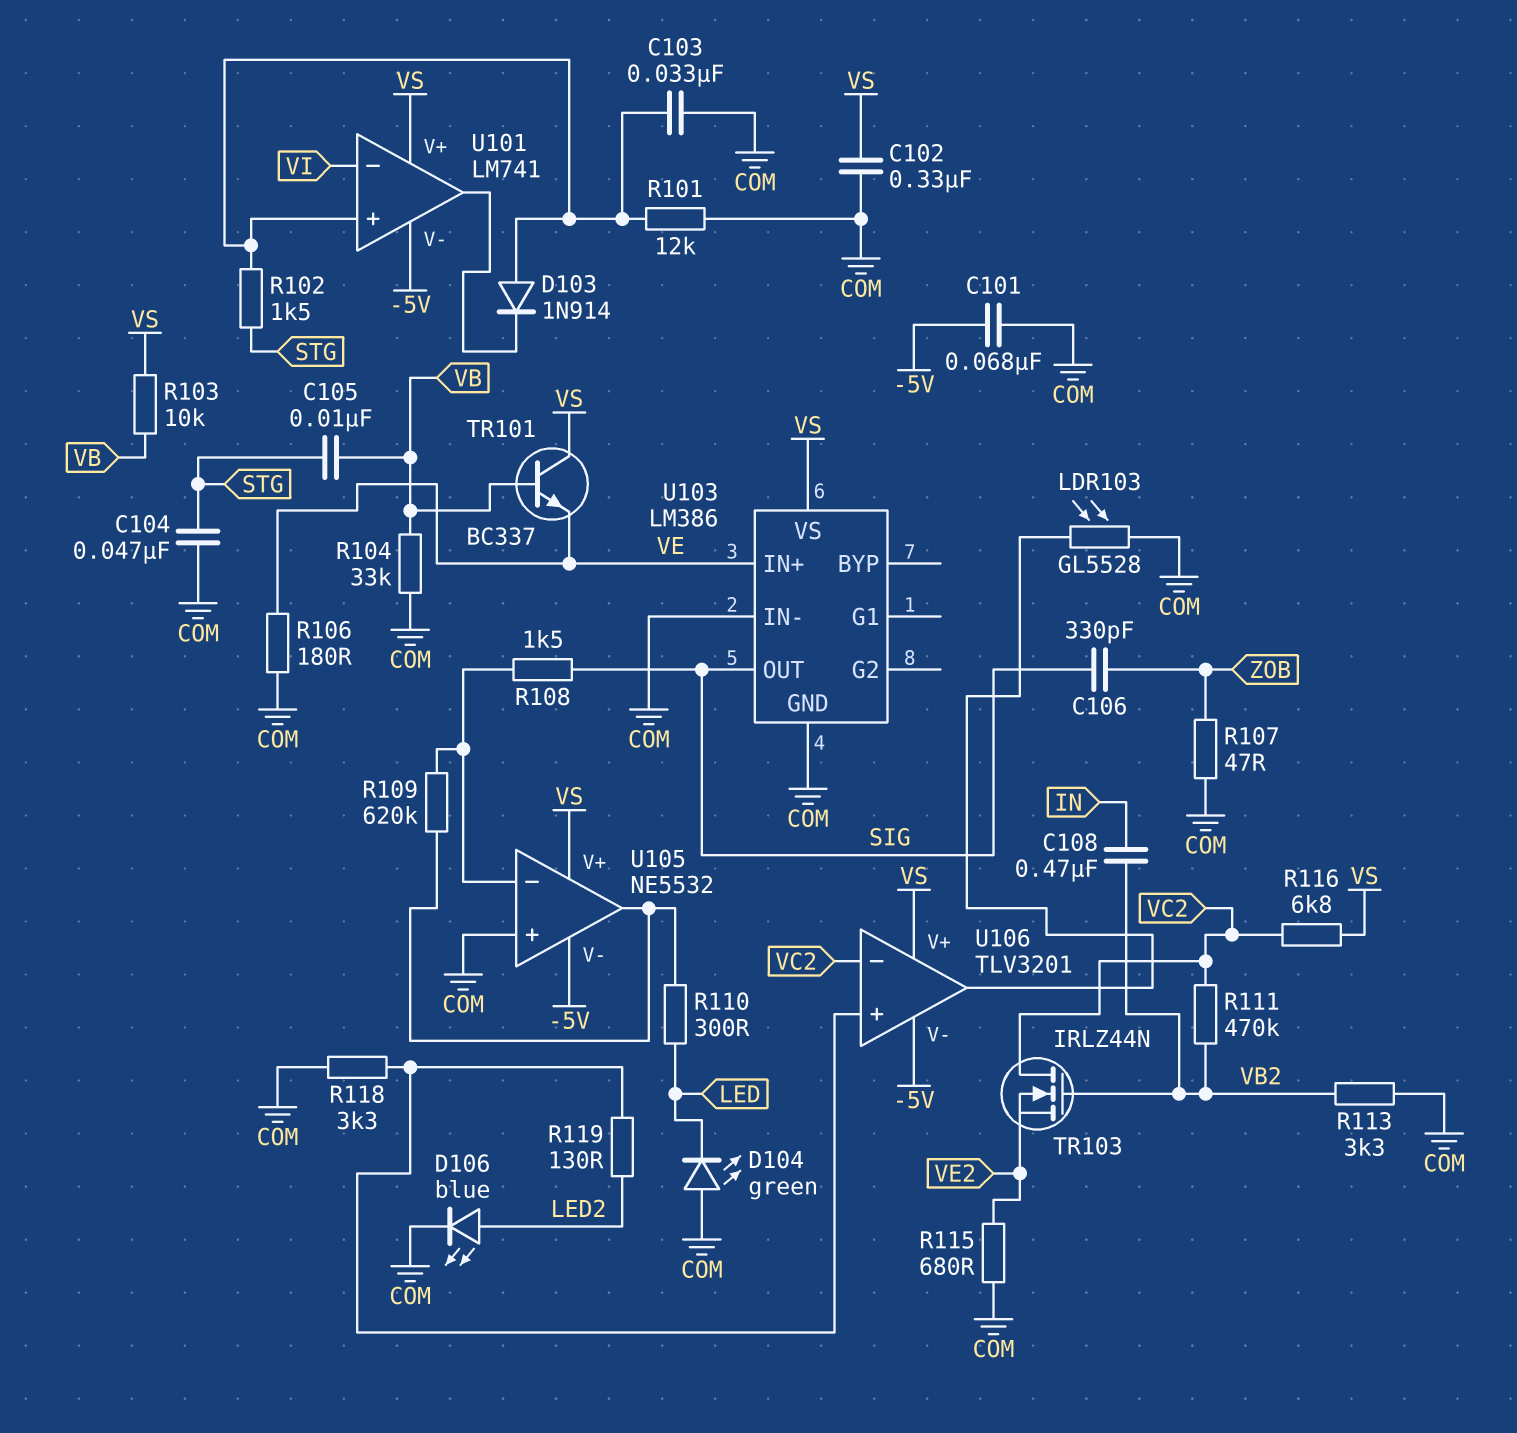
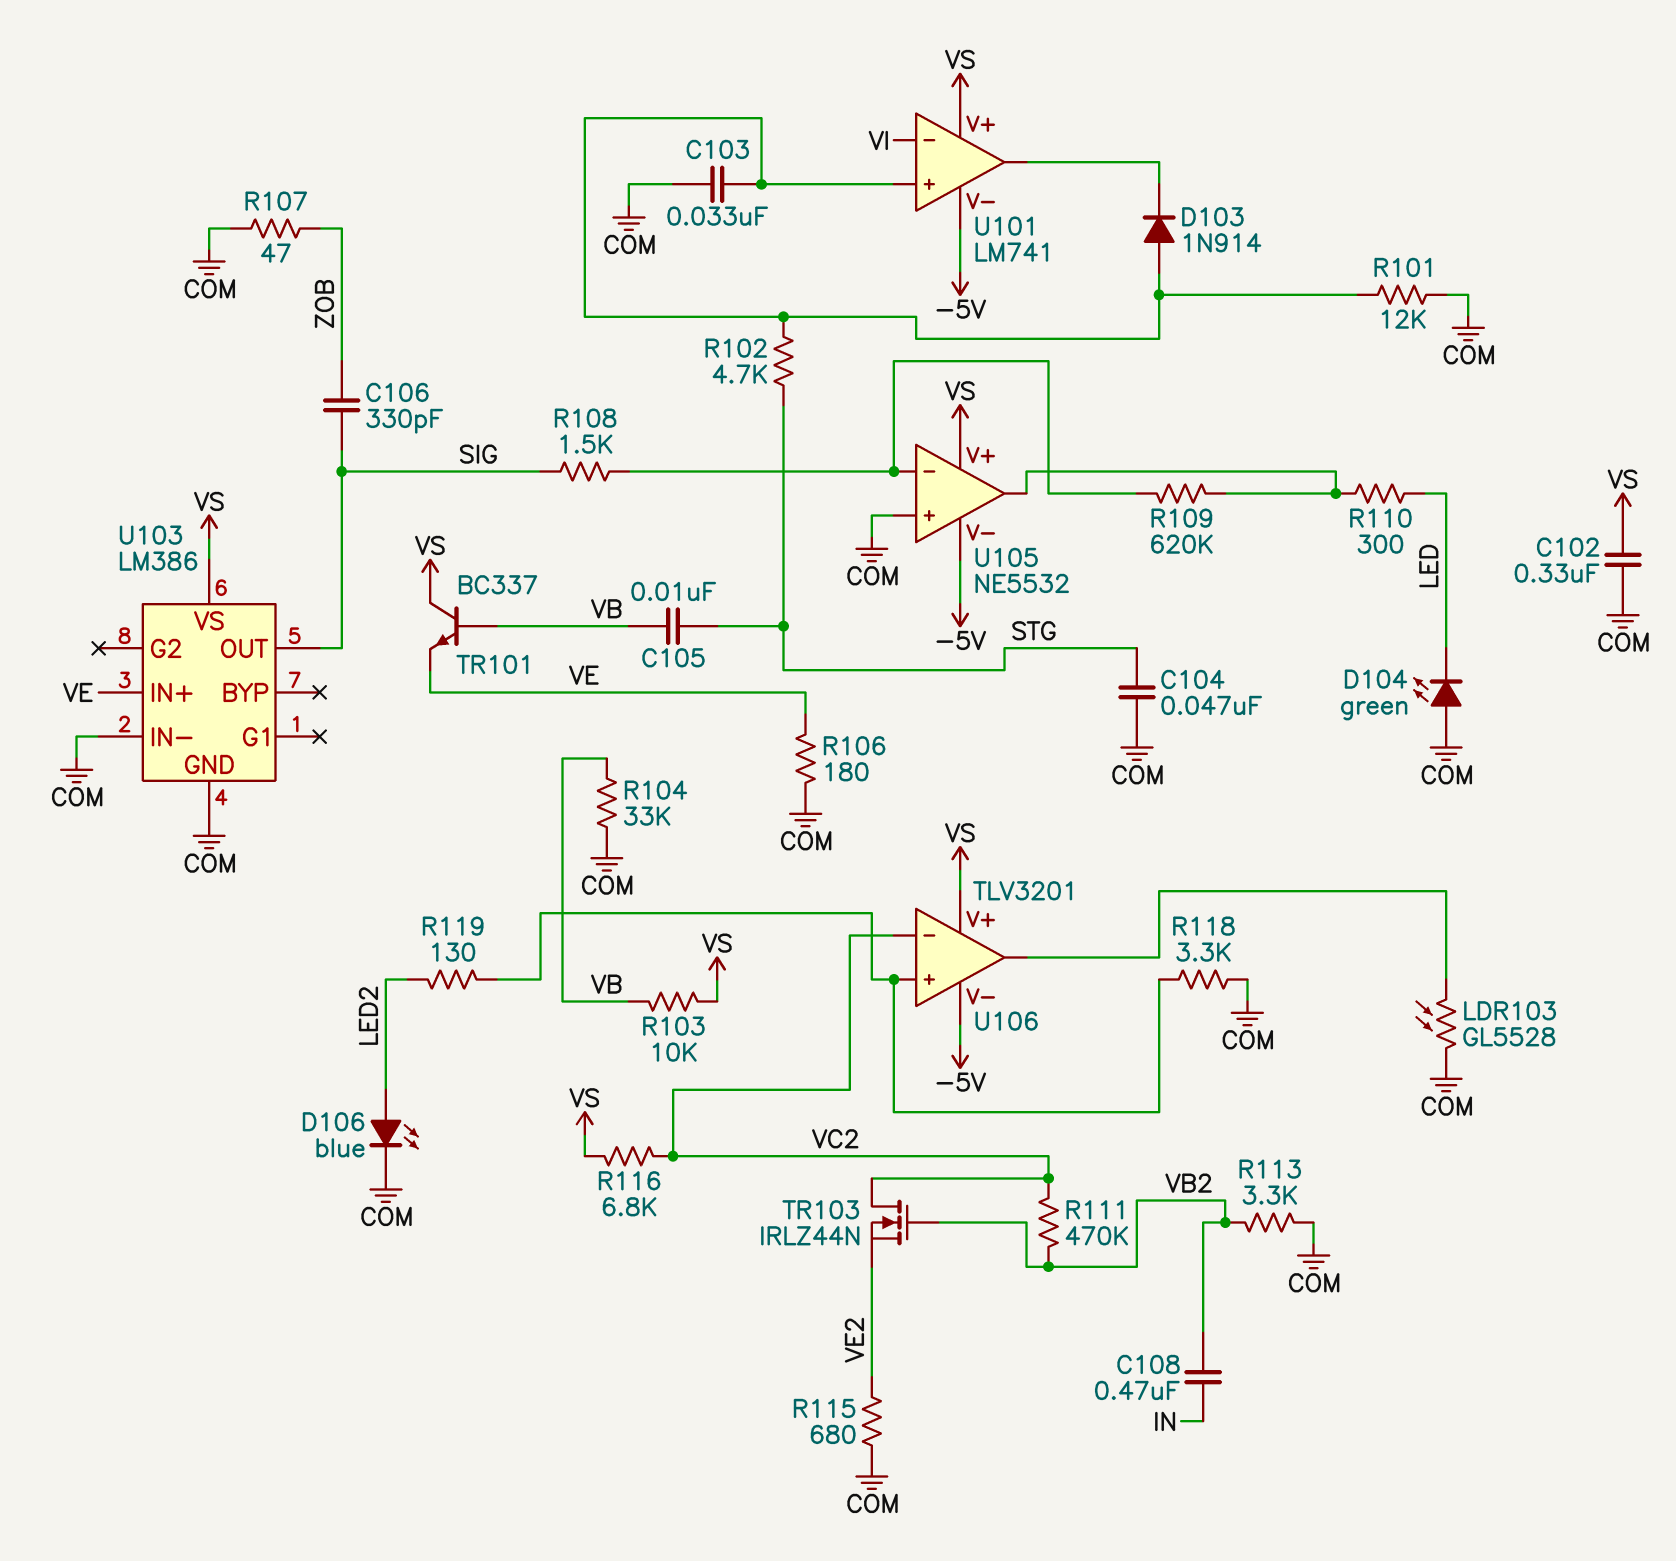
C101: 68nF (-5V, COM) -> none
R102: 1.5k (STG, U101/in+) -> 4.7k (STG, U101/in+)

